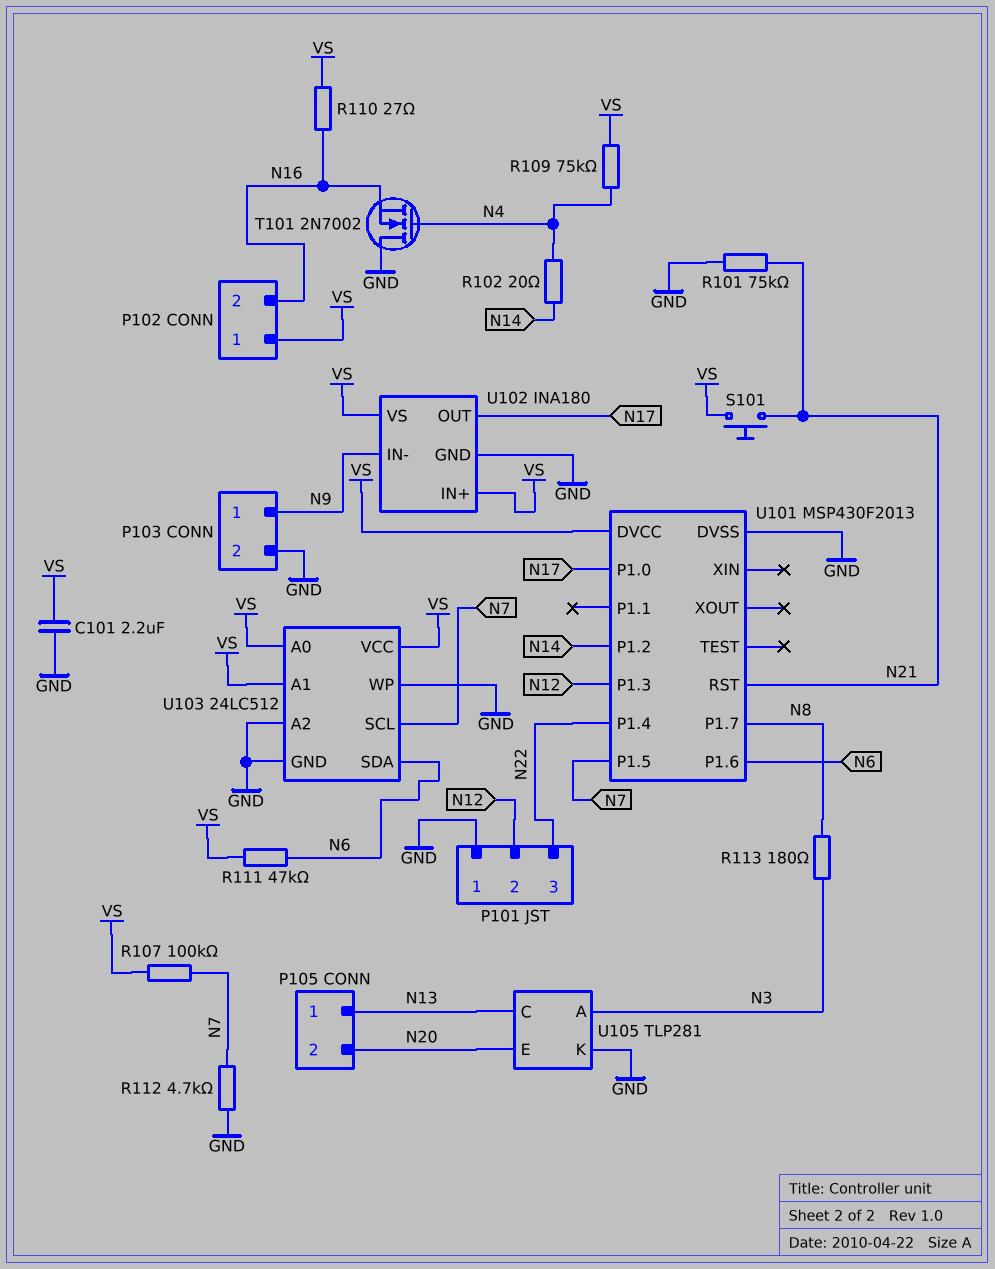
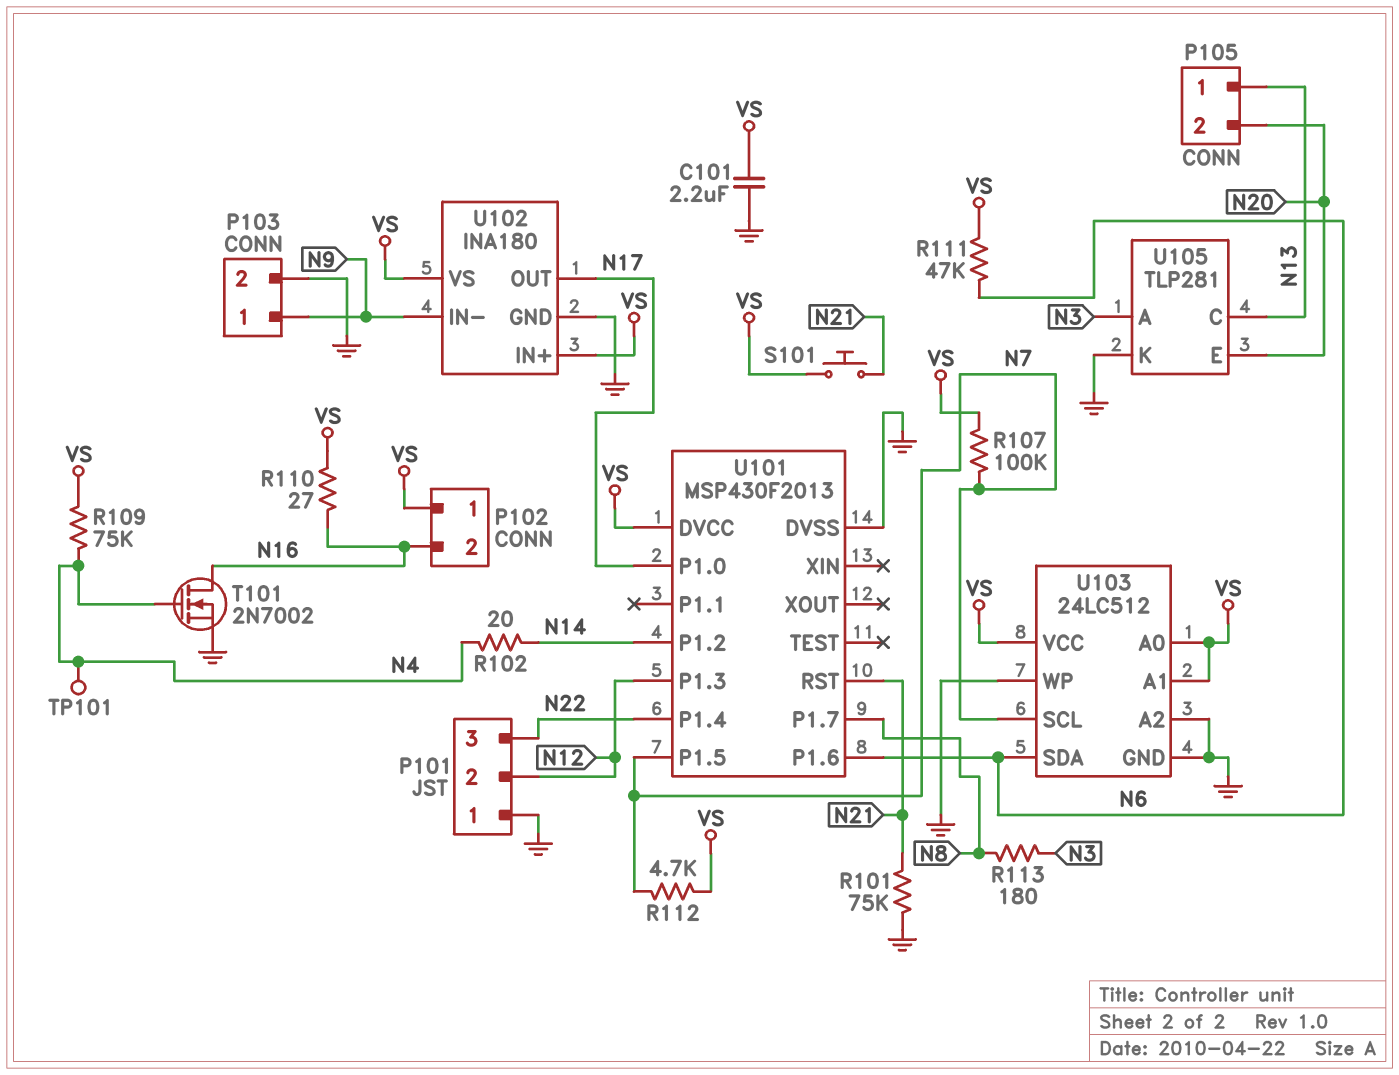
R112: 4.7k (GND, N7) -> 4.7k (N7, VS)
T101: NMOS 2N7002 (G N4, D GND, S N16) -> NMOS 2N7002 (G N4, D N16, S GND)
TP101: none -> test point (N4)

